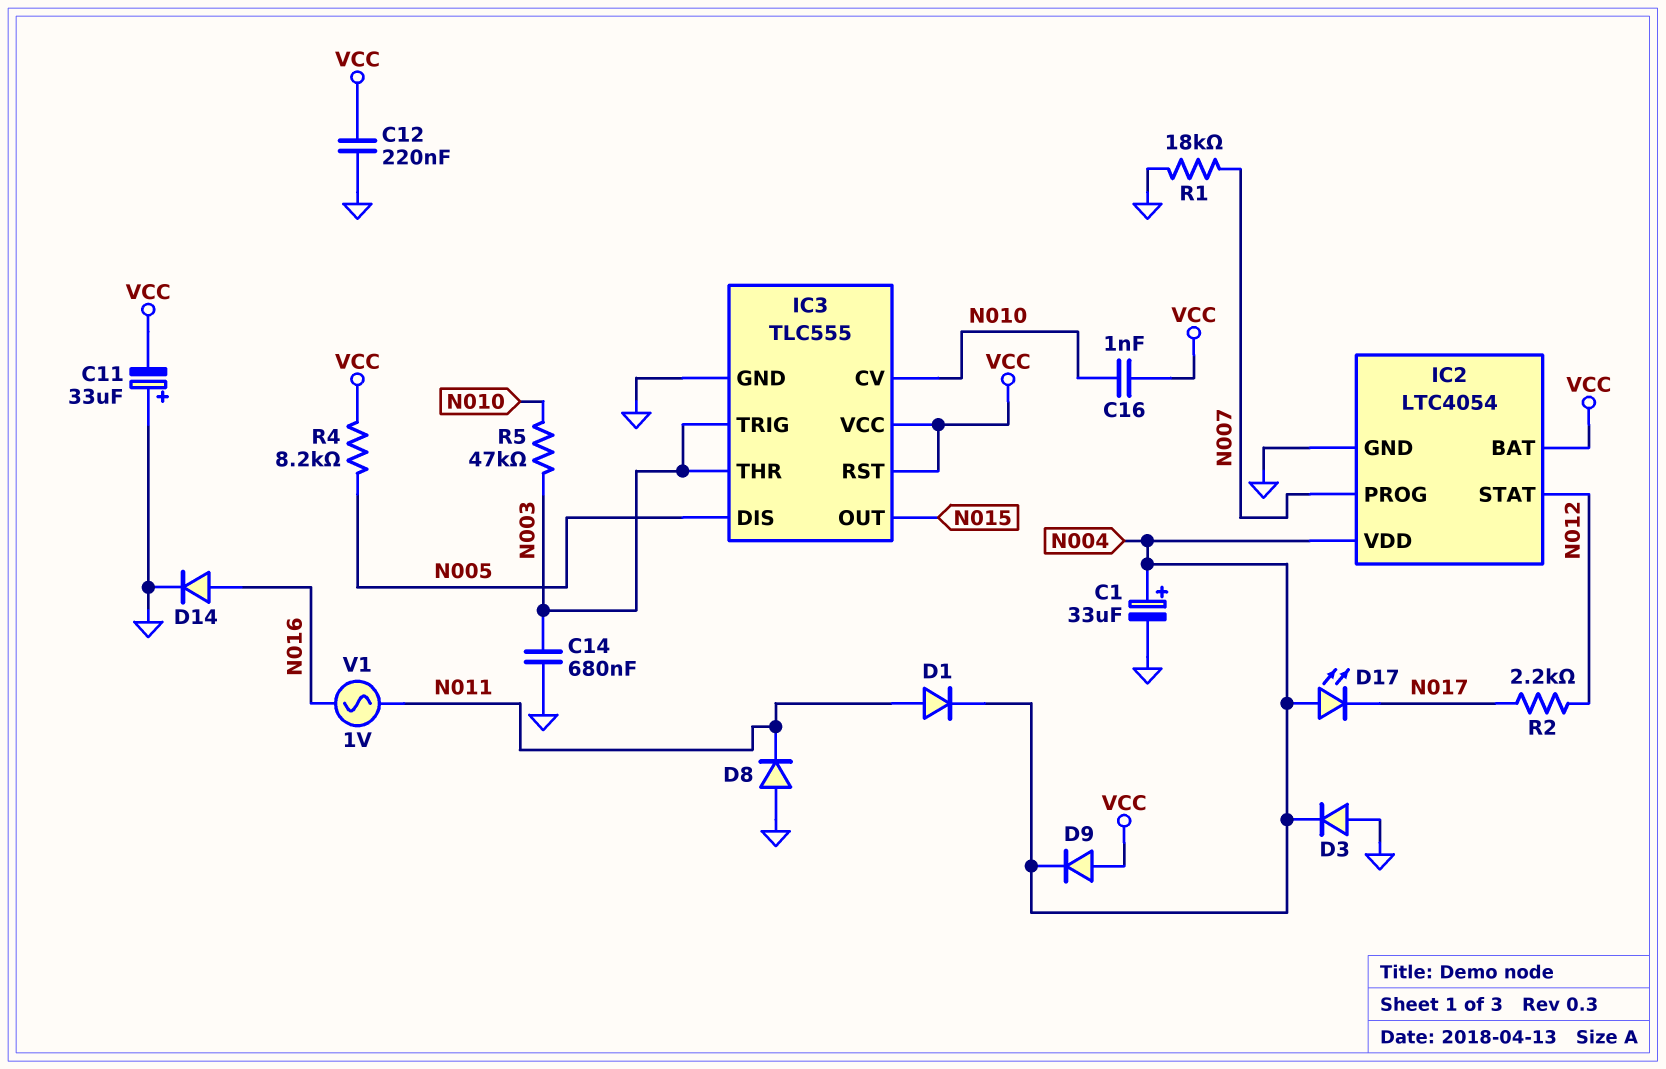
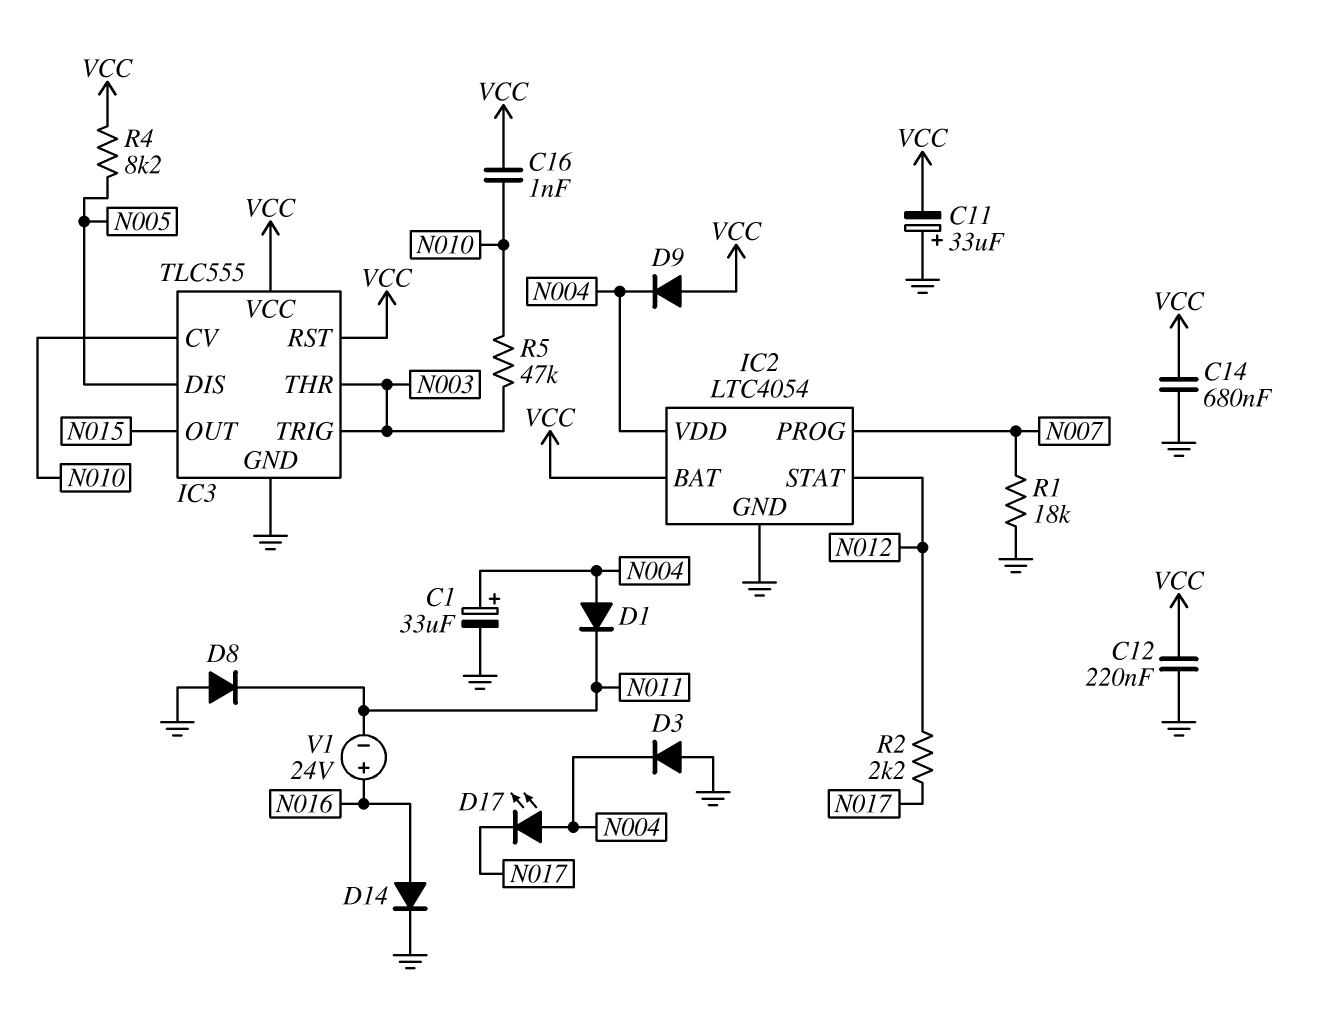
C14: 680nF (GND, N003) -> 680nF (GND, VCC)
D1: diode (A N011, K N004) -> diode (A N004, K N011)
V1: AC 1V (N011, N016) -> 24V (plus N016, minus N011)

